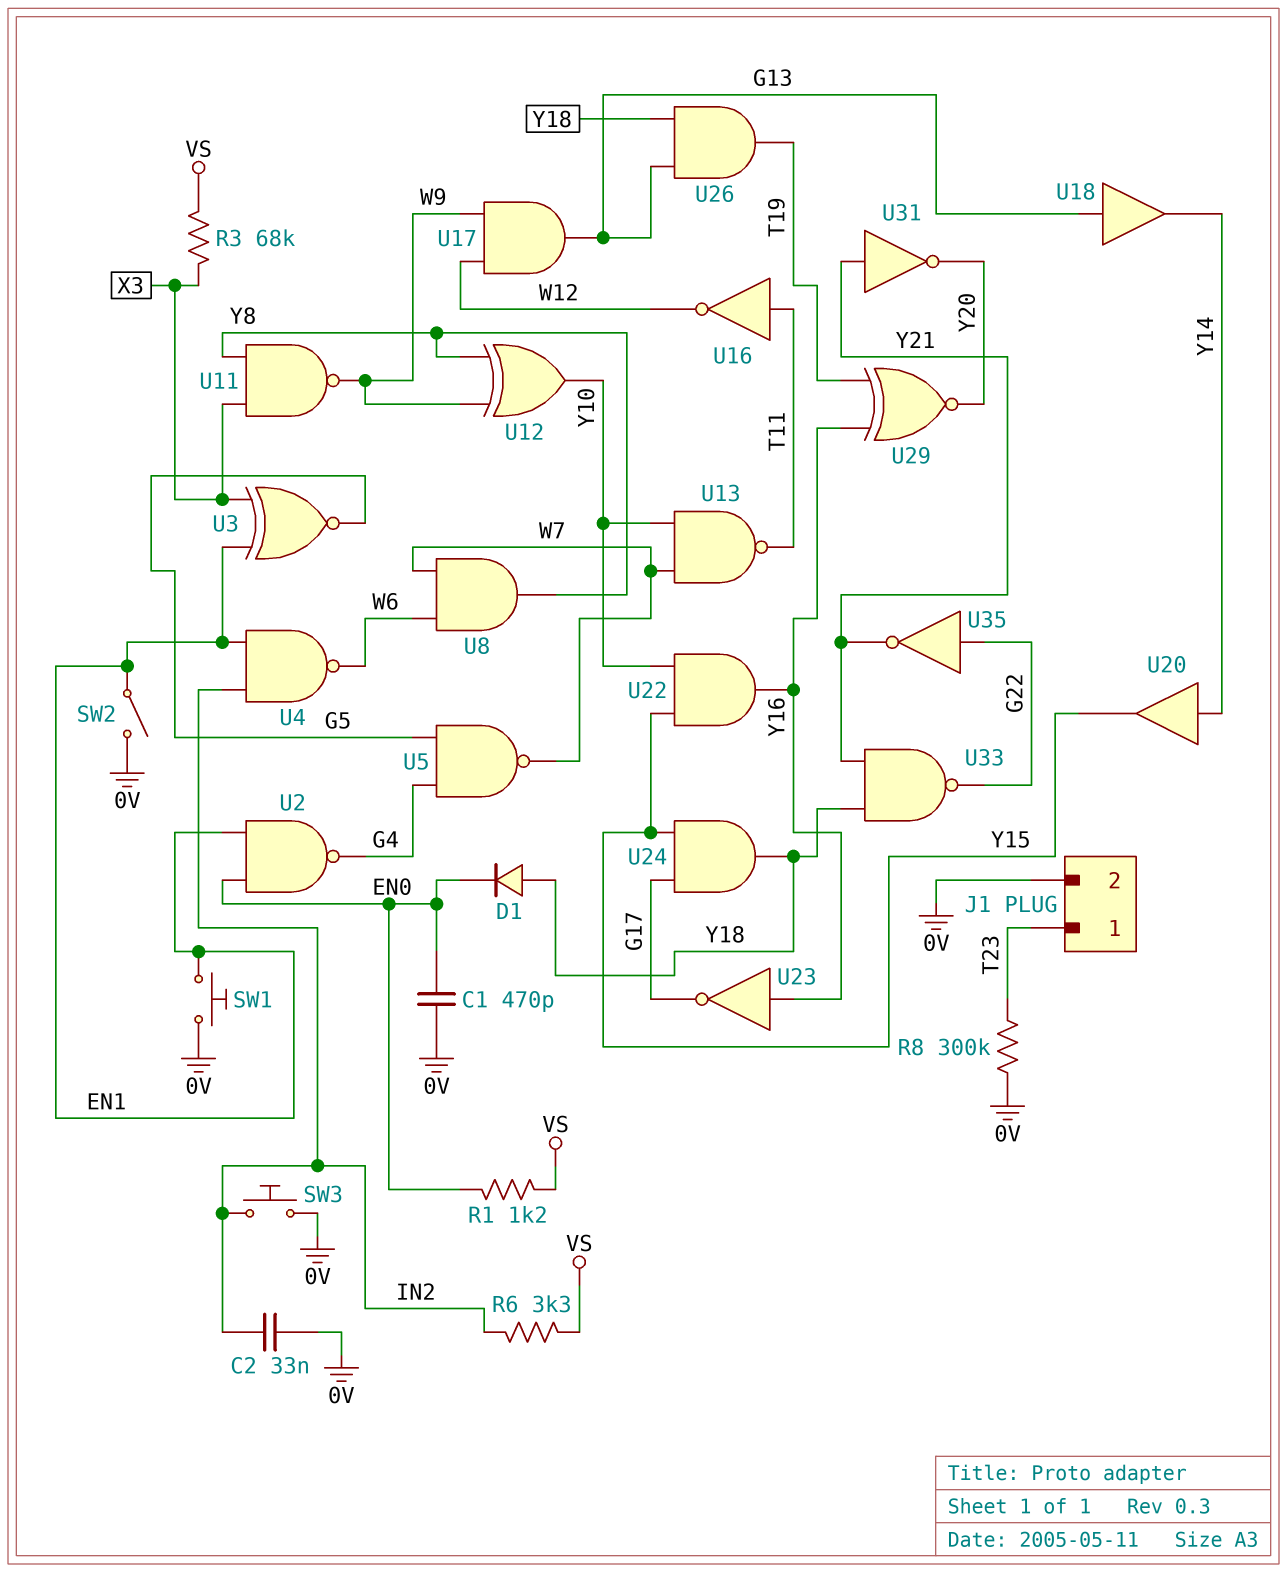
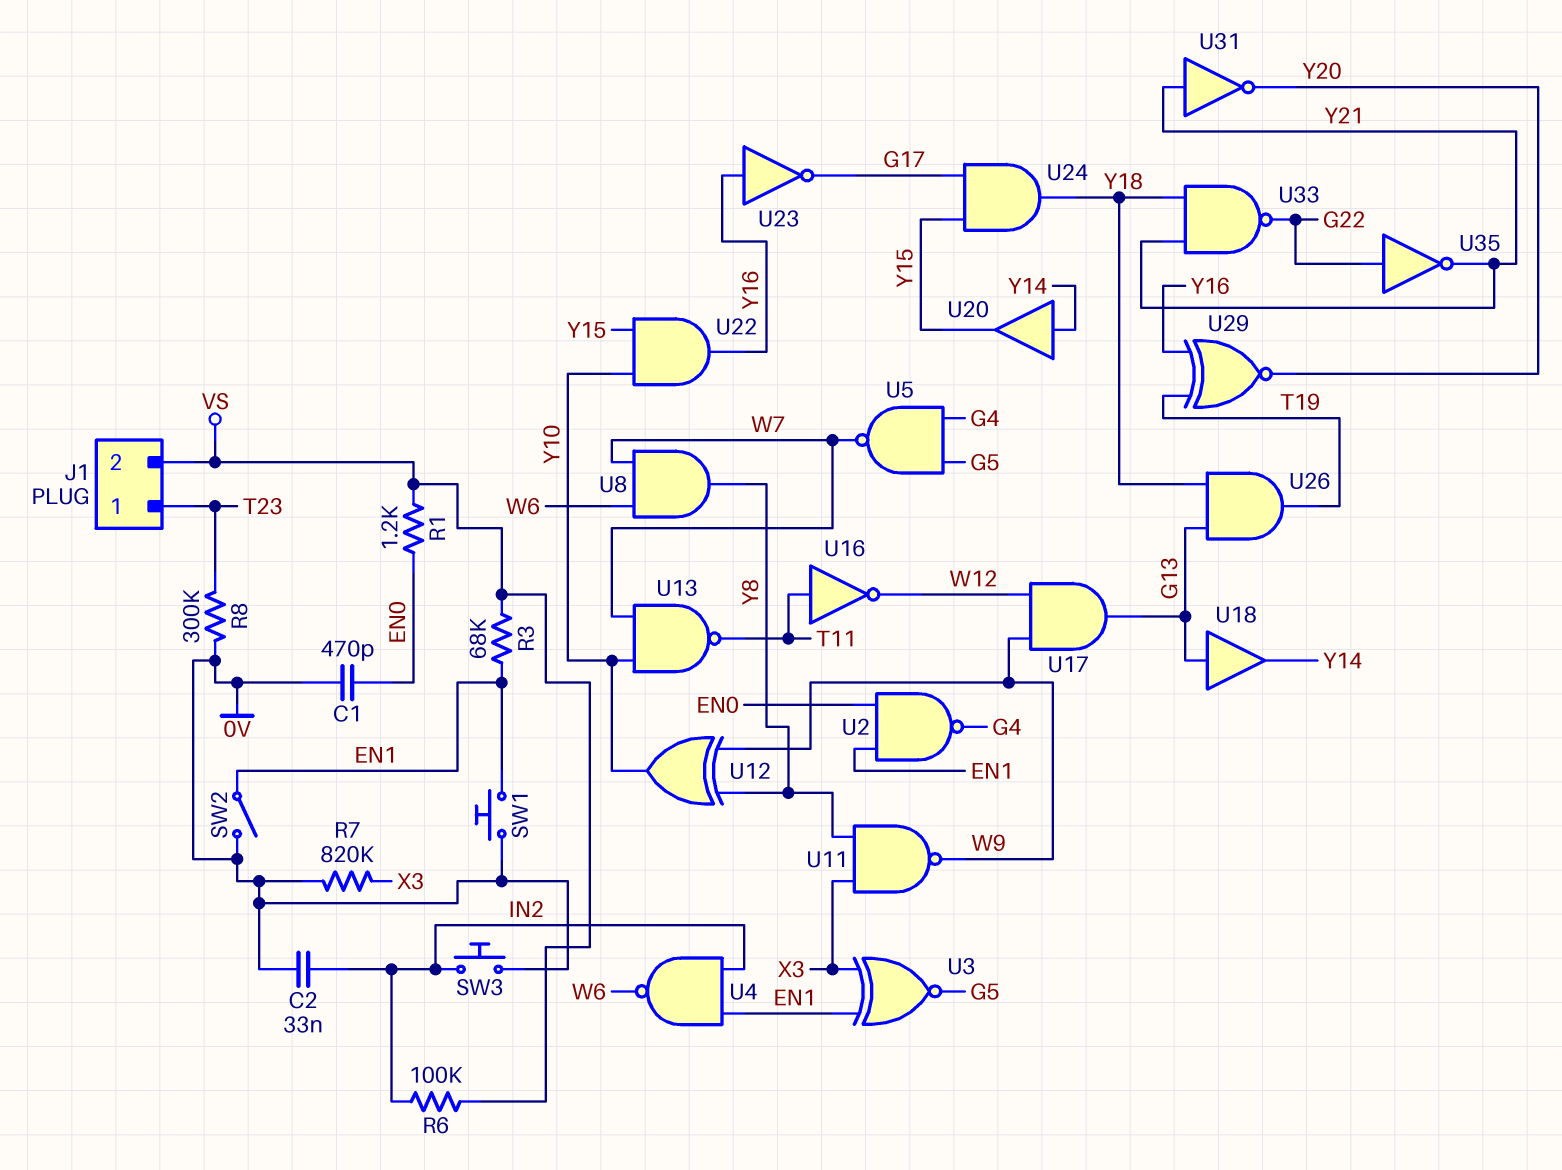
D1: diode (A Y18, K EN0) -> none
J1 pin 2: 0V -> VS
R3: 68k (VS, X3) -> 68k (EN1, VS)
R6: 3.3k (IN2, VS) -> 100k (IN2, VS)
R7: none -> 820k (0V, X3)

